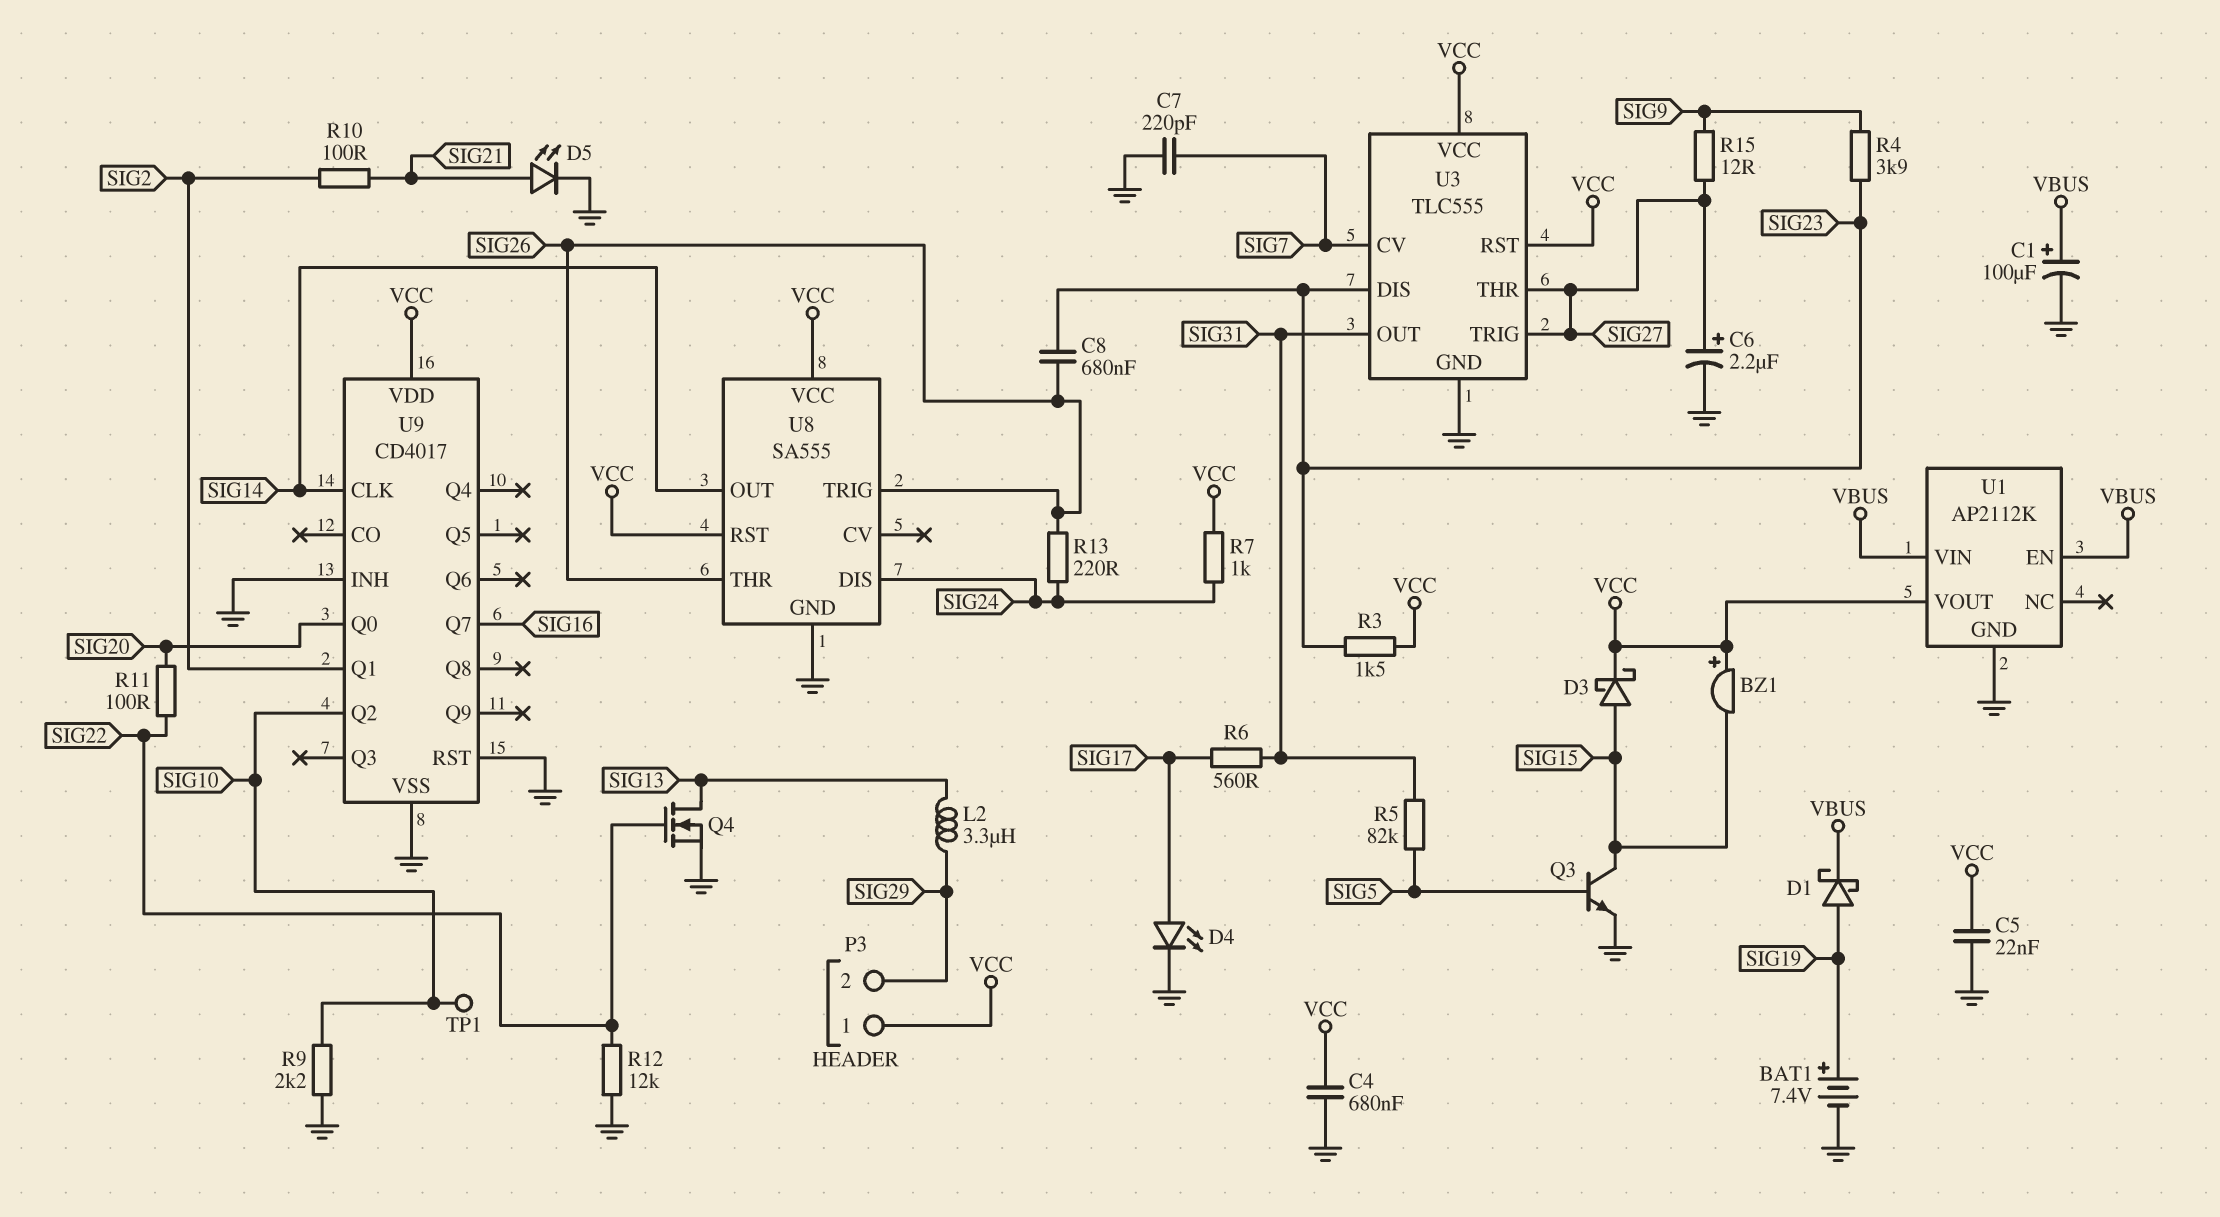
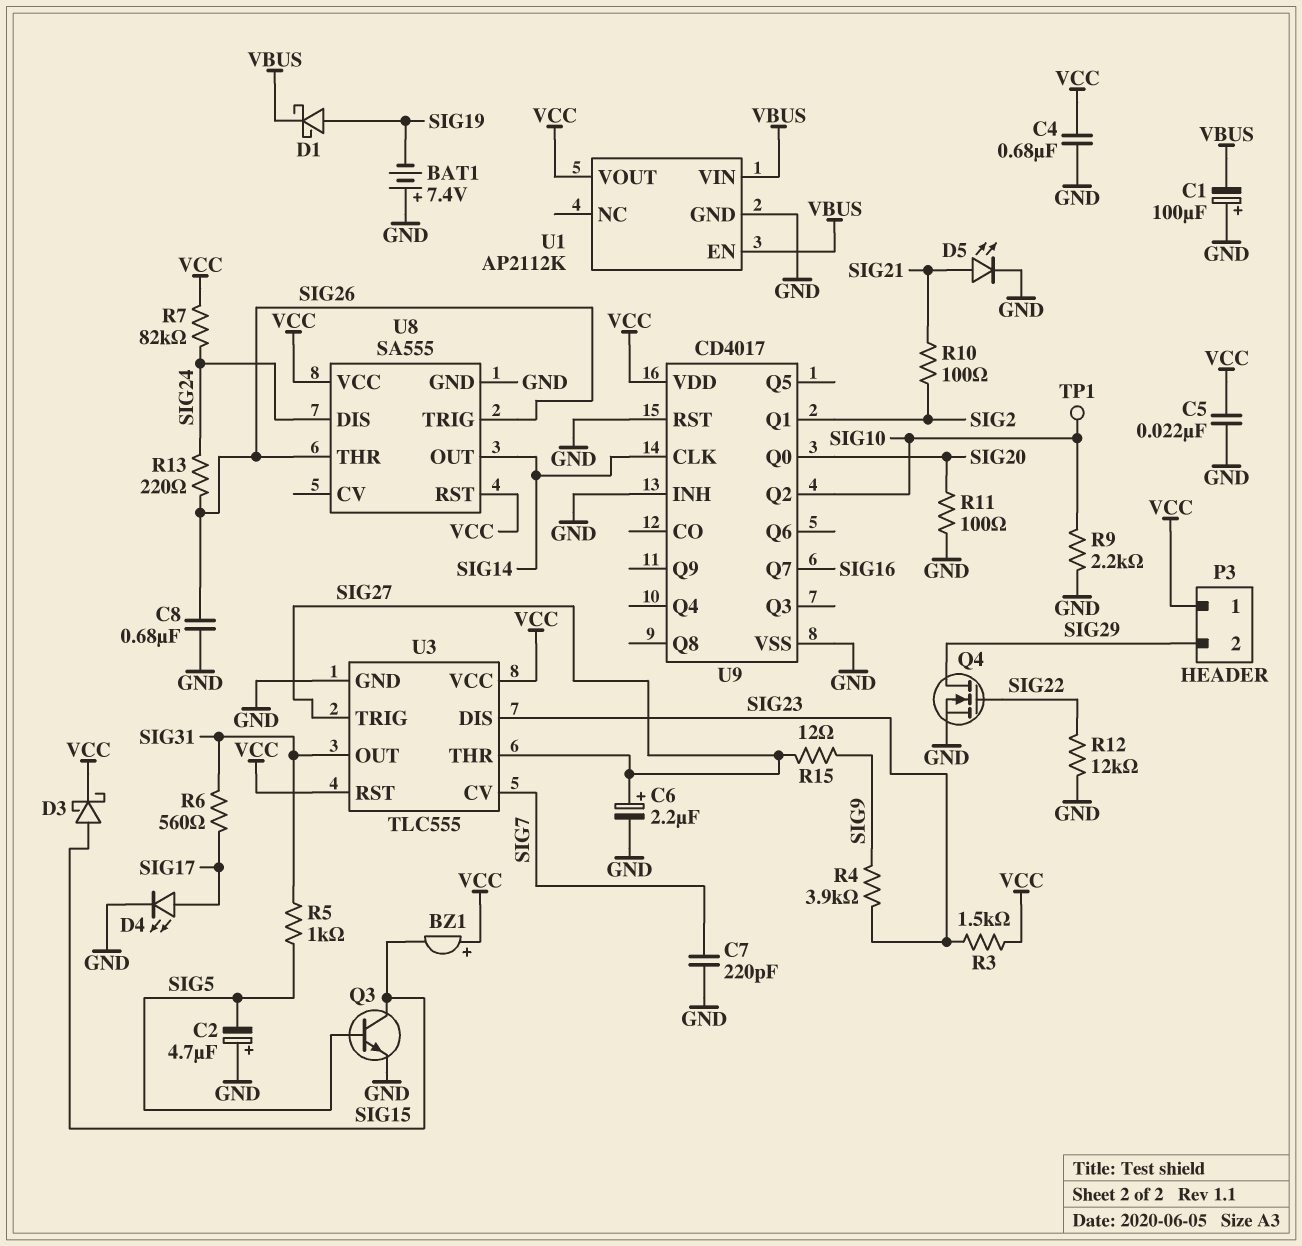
BAT1: 7.4V (plus SIG19, minus GND) -> 7.4V (plus GND, minus SIG19)
C1: 100uF (plus VBUS, minus GND) -> 100uF (plus GND, minus VBUS)
C2: none -> 4.7uF (plus GND, minus SIG5)
C8: 680nF (SIG23, SIG26) -> 680nF (GND, SIG26)
L2: 3.3uH (SIG13, SIG29) -> none
Q4: NMOS (G SIG22, D SIG13, S GND) -> NMOS (G SIG22, D SIG29, S GND)
R5: 82k (SIG5, SIG31) -> 1k (SIG5, SIG31)
R7: 1k (SIG24, VCC) -> 82k (SIG24, VCC)
R11: 100 (SIG20, SIG22) -> 100 (GND, SIG20)

